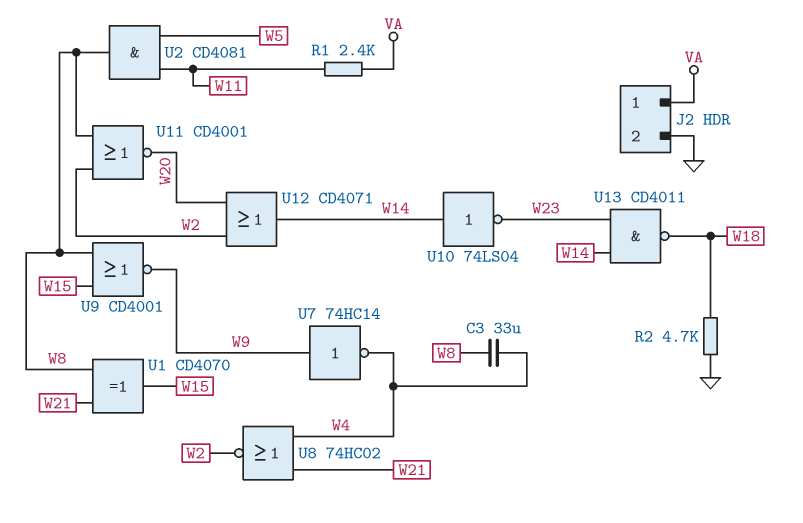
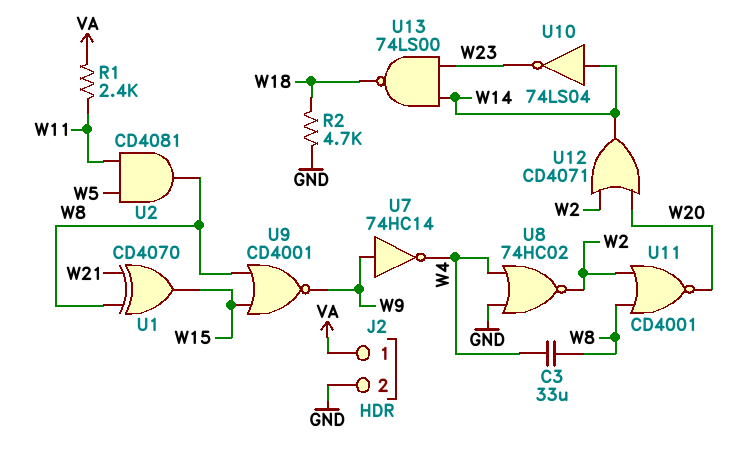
U8: NOR 74HC02 (in W4, in W21, out W2) -> NOR 74HC02 (in GND, in W4, out W2)
U13: NAND CD4011 (in W14, in W23, out W18) -> NAND 74LS00 (in W14, in W23, out W18)

